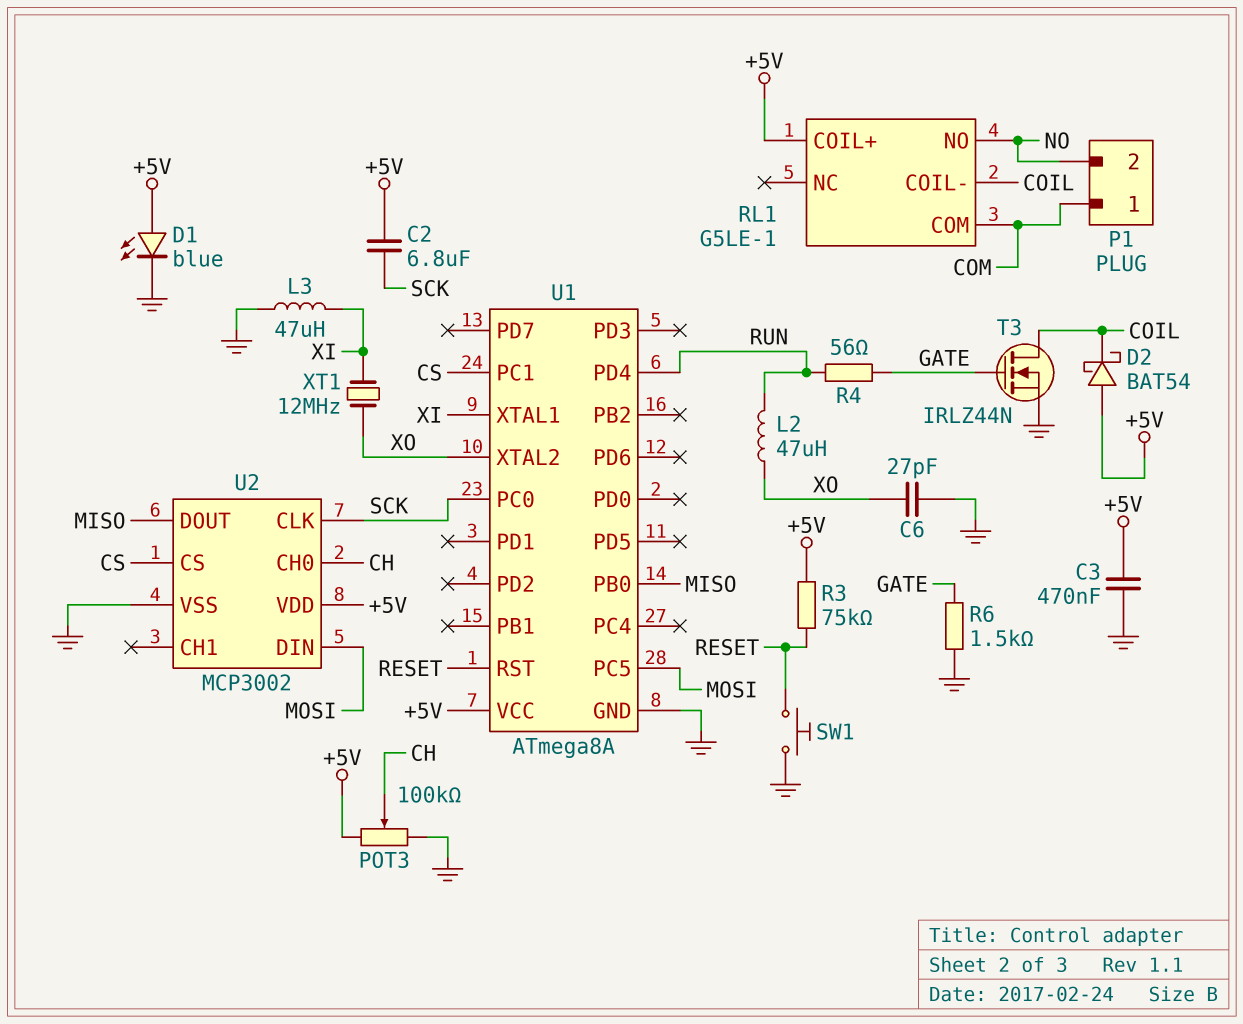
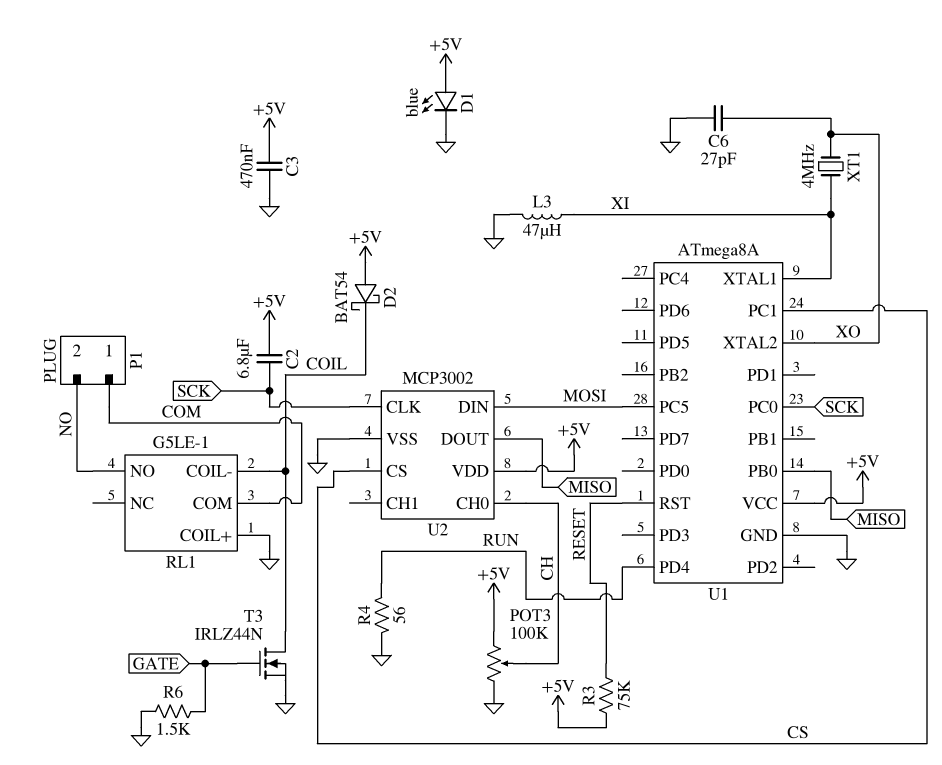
L2: 47uH (RUN, XO) -> none
R4: 56 (GATE, RUN) -> 56 (GND, RUN)
RL1 pin COIL+: +5V -> GND
SW1: button (GND, RESET) -> none
XT1: 12MHz (XI, XO) -> 4MHz (XI, XO)

